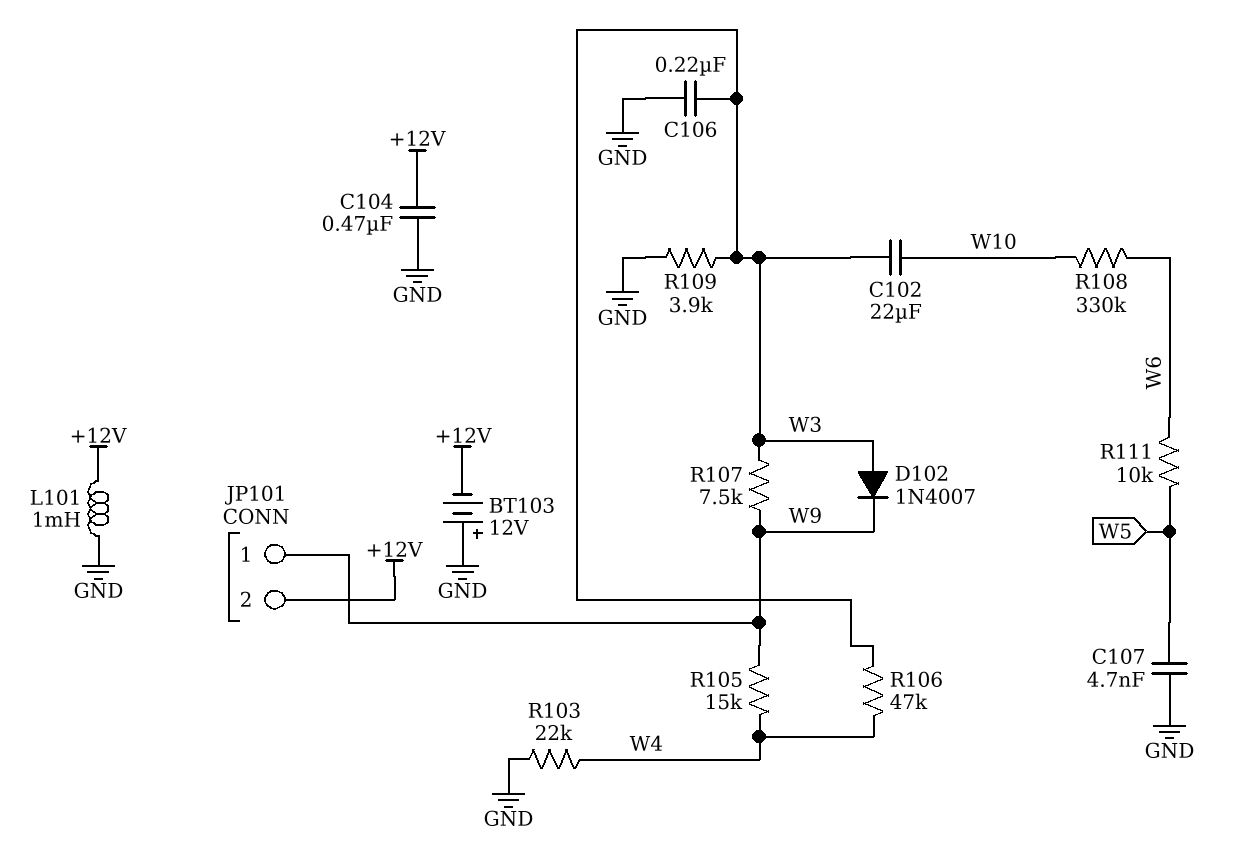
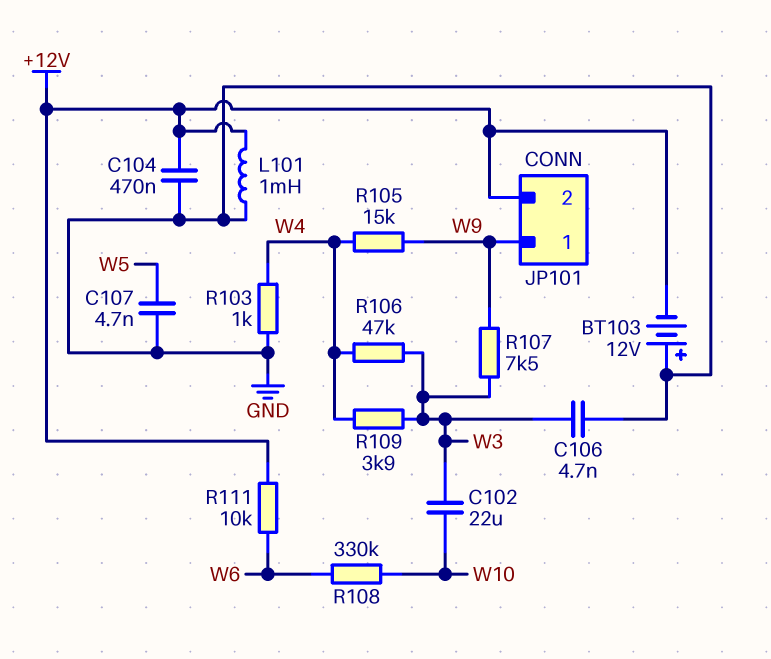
C106: 220nF (GND, W3) -> 4.7nF (GND, W3)
D102: diode 1N4007 (A W3, K W9) -> none
R103: 22k (GND, W4) -> 1k (GND, W4)
R109: 3.9k (GND, W3) -> 3.9k (W3, W4)
R111: 10k (W5, W6) -> 10k (+12V, W6)

